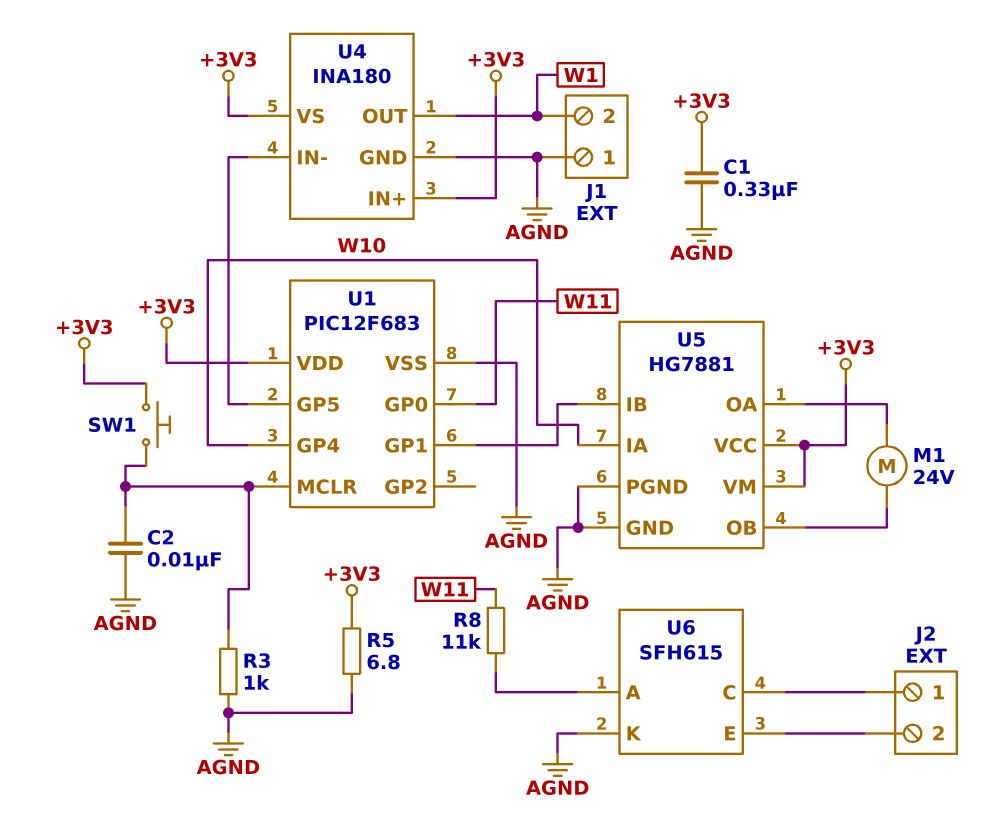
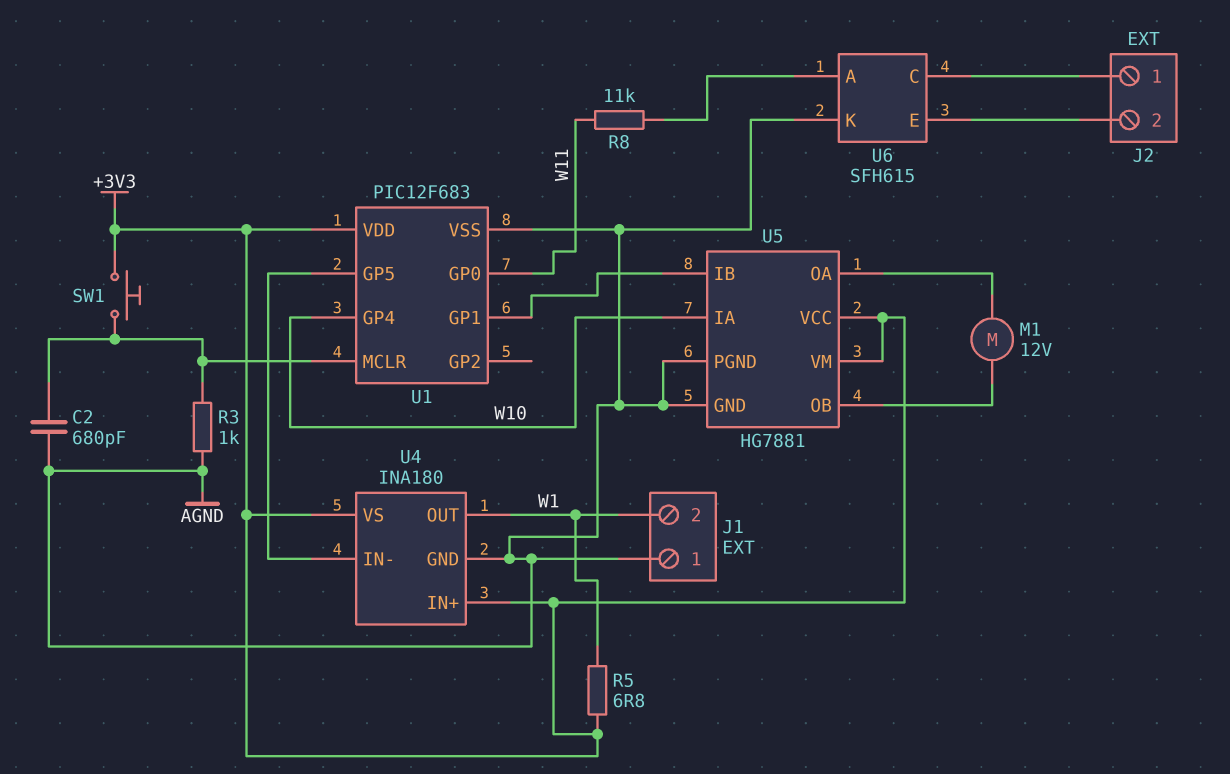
C1: 330nF (+3V3, AGND) -> none
C2: 10nF (AGND, U1/MCLR) -> 680pF (AGND, U1/MCLR)
M1: motor 24V (U5/OA, U5/OB) -> motor 12V (U5/OA, U5/OB)
R5: 6.8 (+3V3, AGND) -> 6.8 (+3V3, W1)

